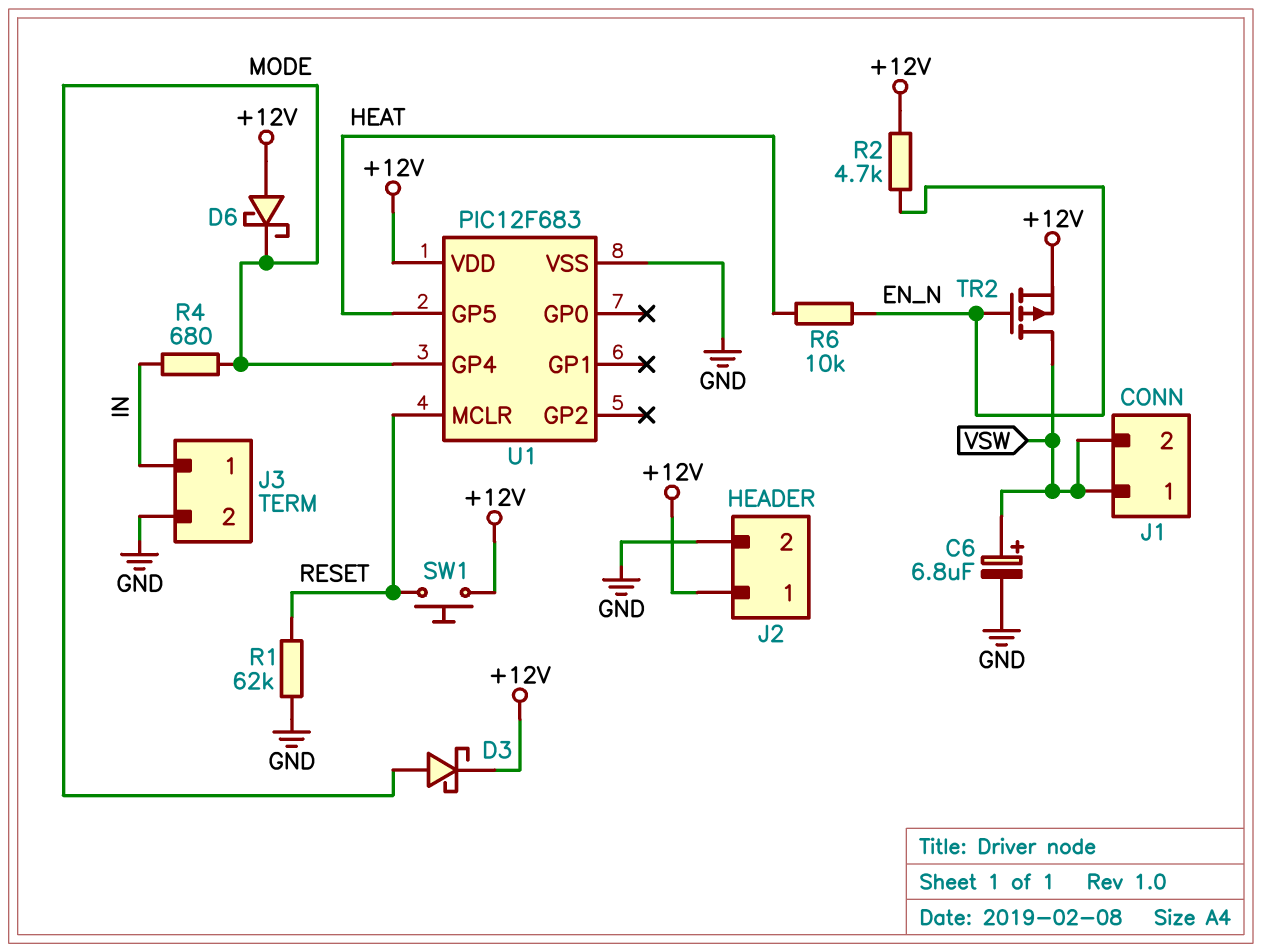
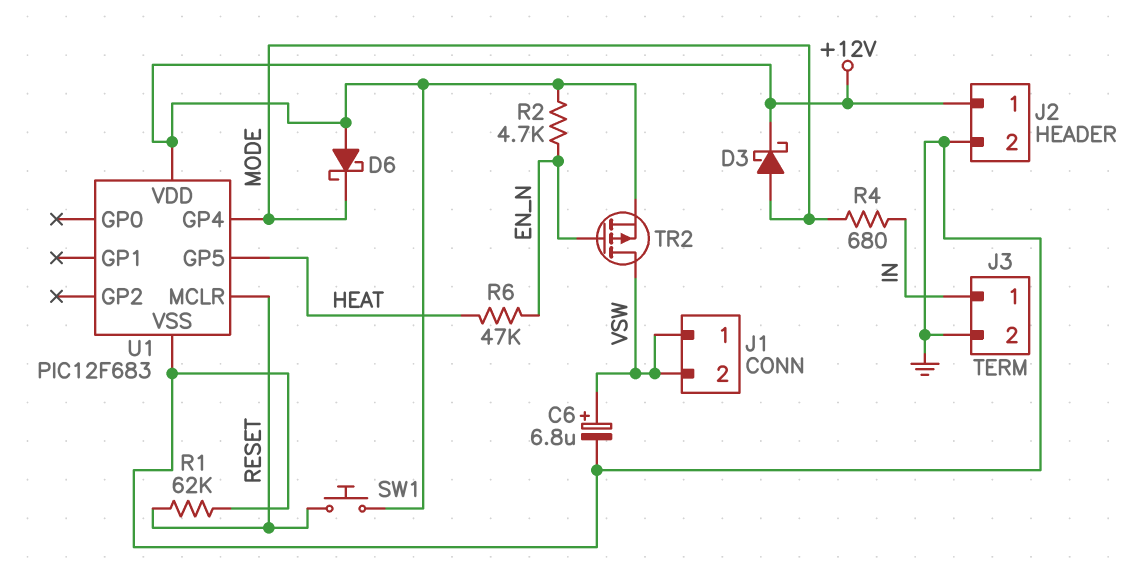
R6: 10k (EN_N, HEAT) -> 47k (EN_N, HEAT)

